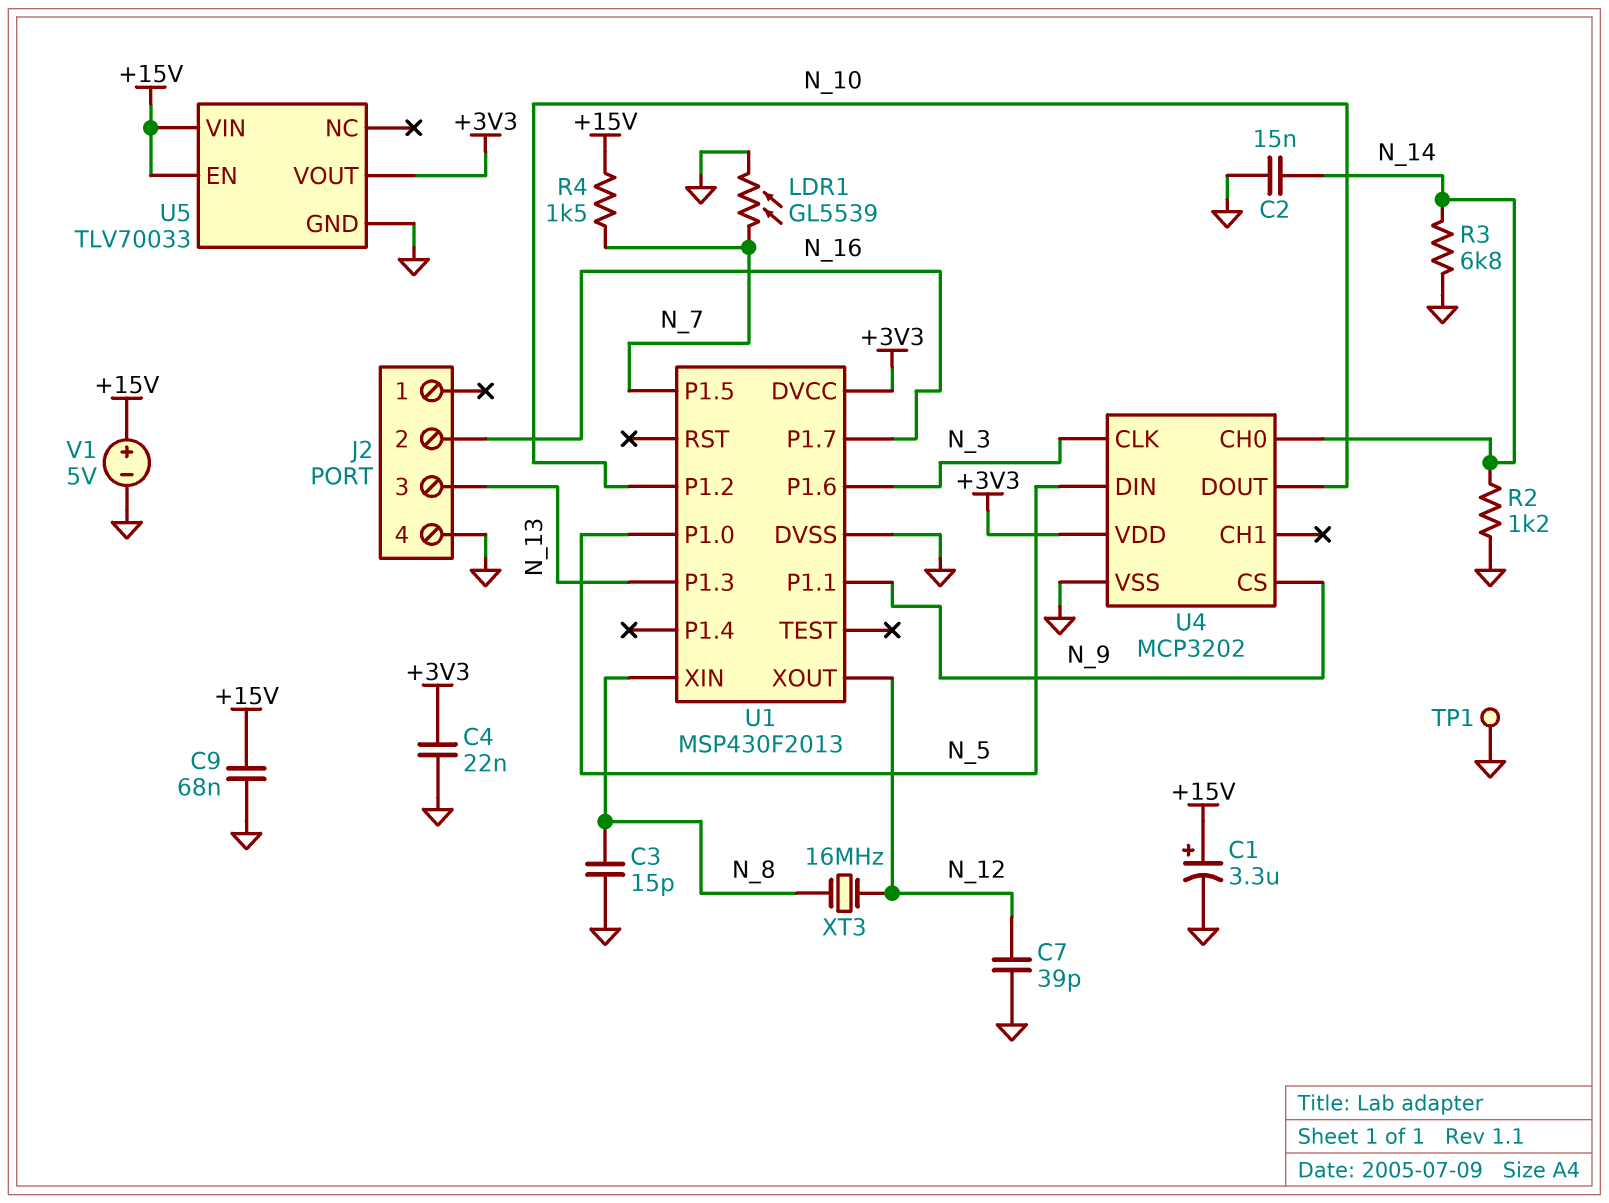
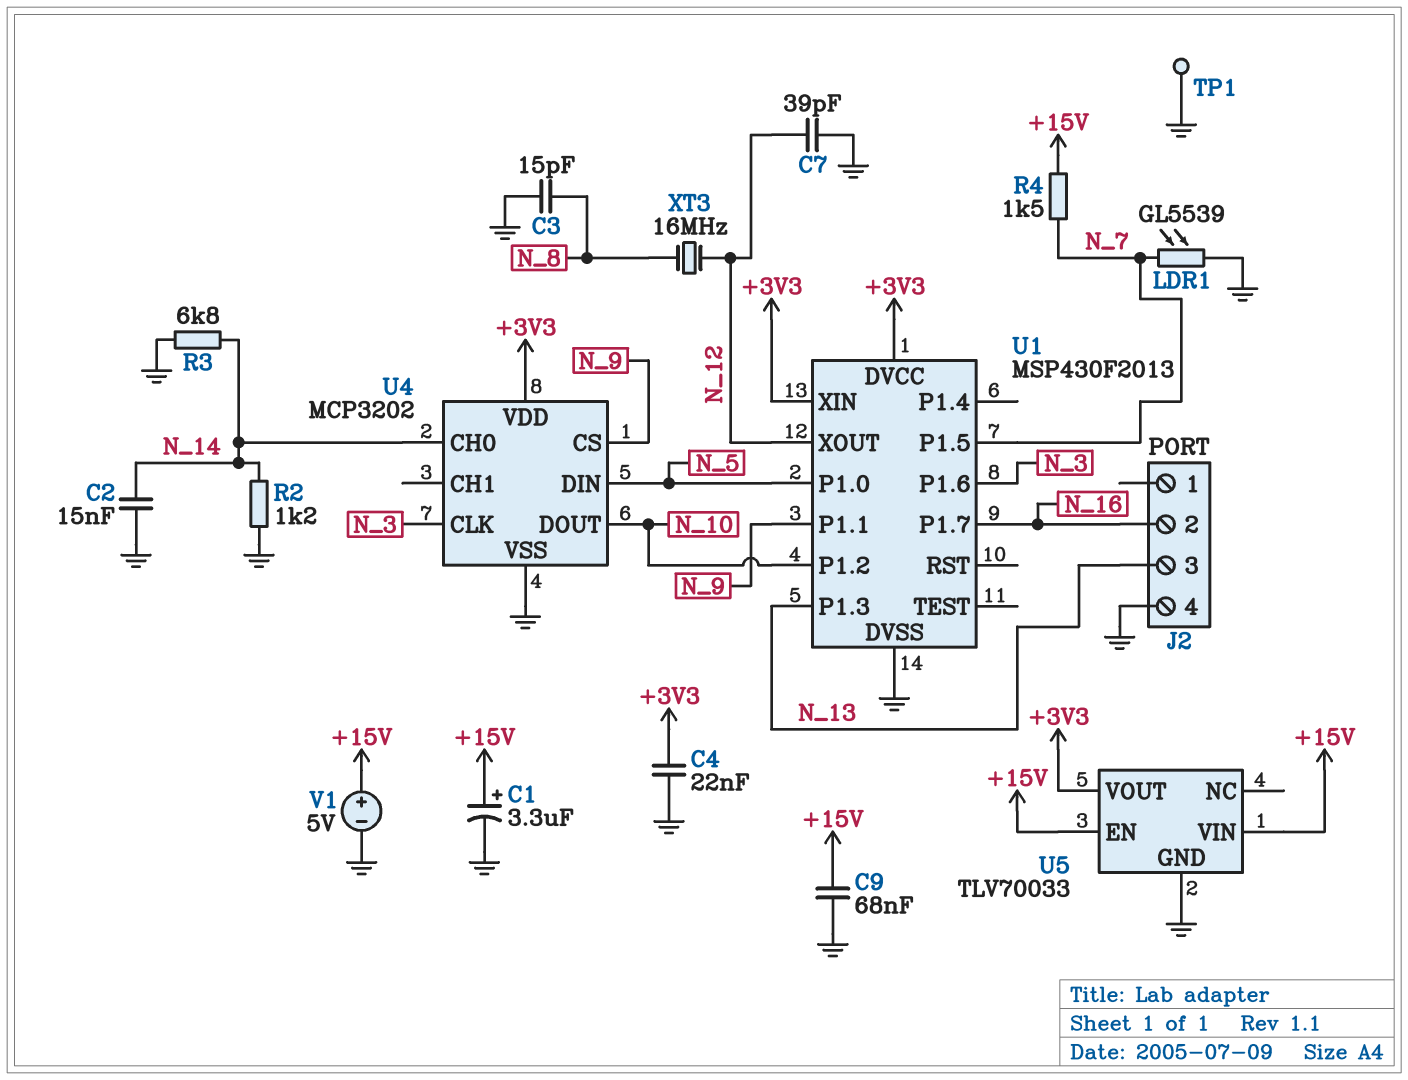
U1 pin XIN: N_8 -> +3V3

